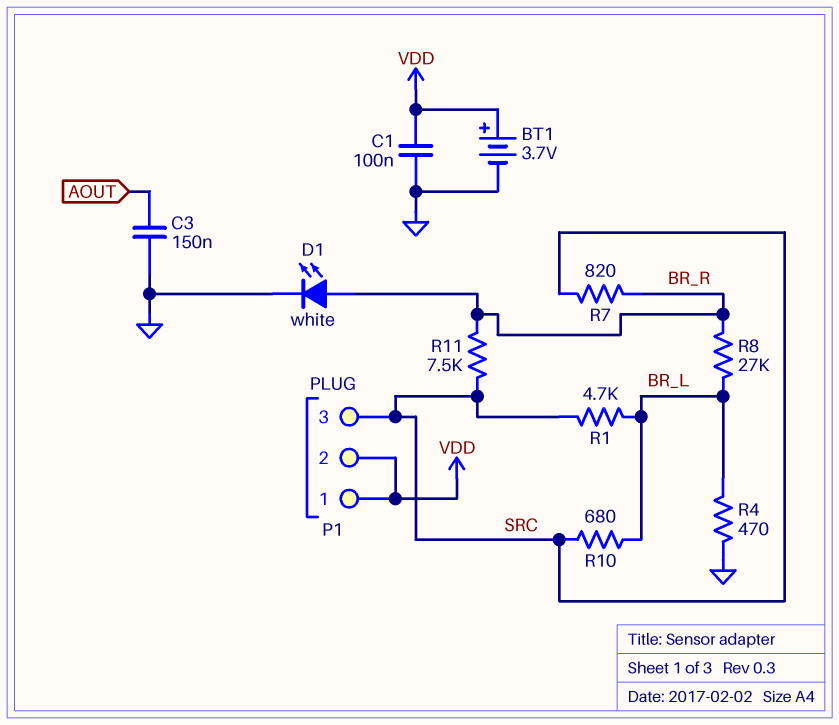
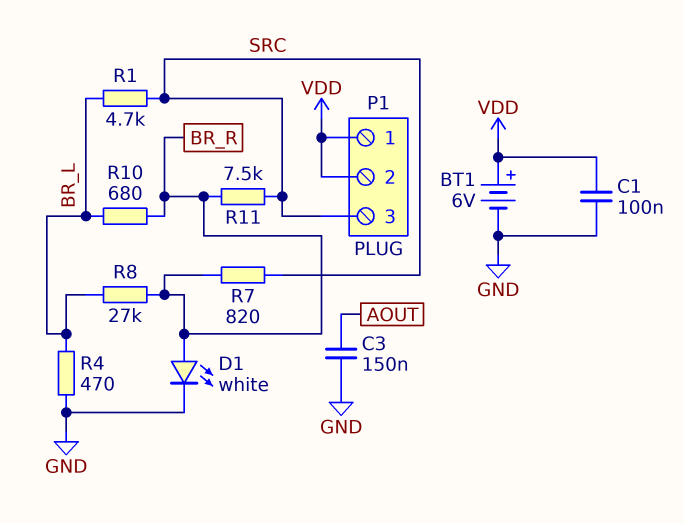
BT1: 3.7V (plus VDD, minus GND) -> 6V (plus VDD, minus GND)
R10: 680 (BR_L, SRC) -> 680 (BR_L, BR_R)

